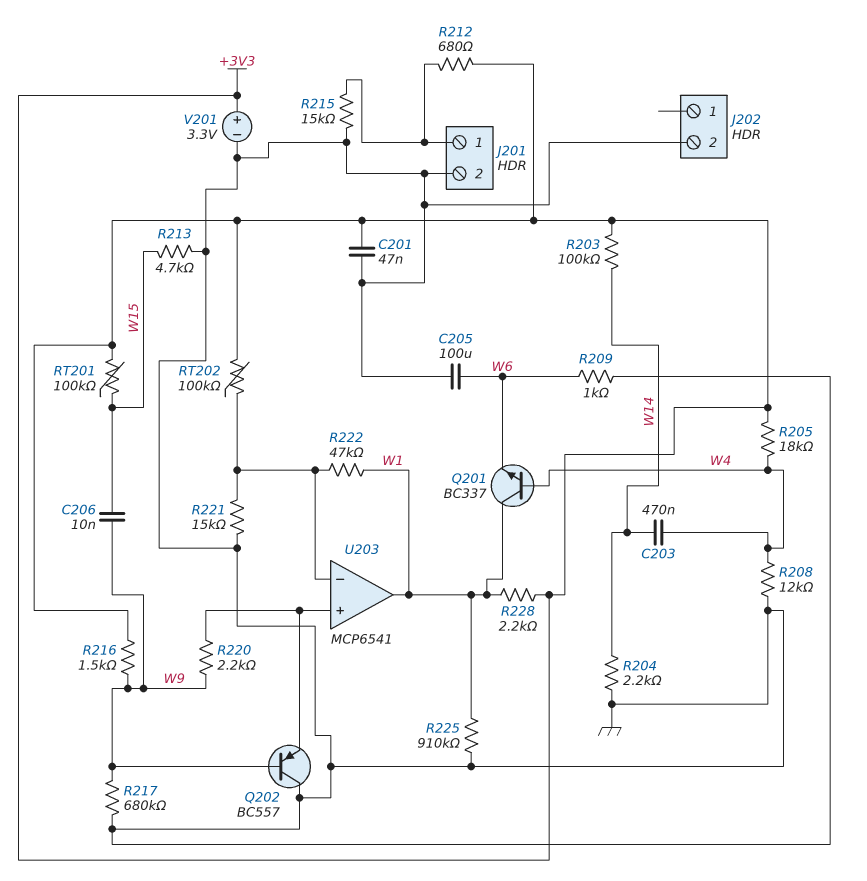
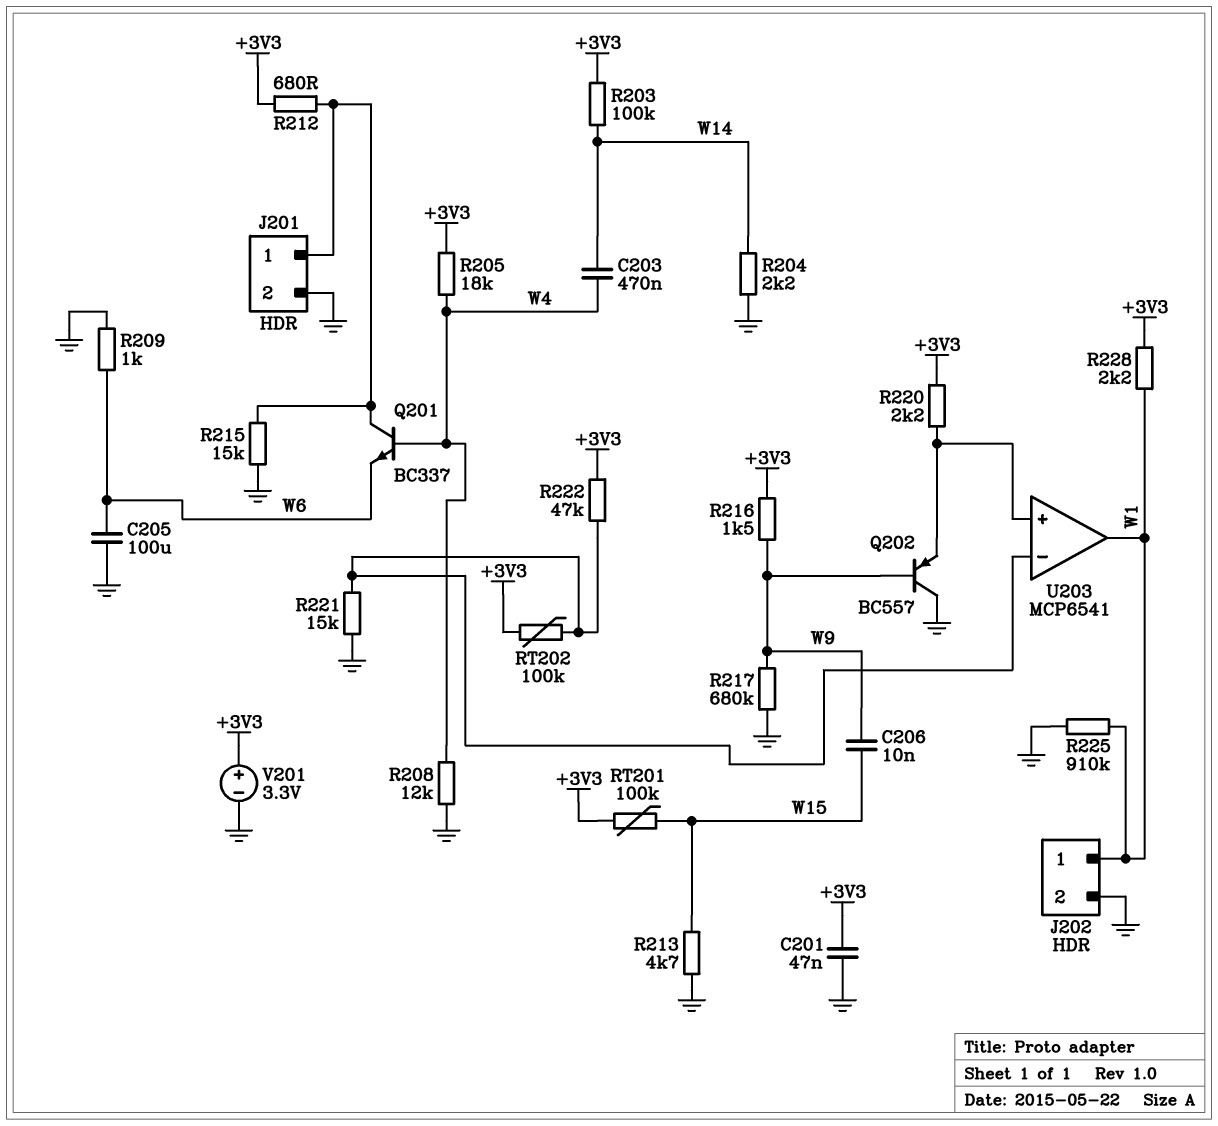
J202 pin 1: none -> W1
Q201: NPN BC337 (B W4, C W1, E W6) -> NPN BC337 (B W4, C J201/1, E W6)
R220: 2.2k (U203/in+, W9) -> 2.2k (+3V3, U203/in+)
R222: 47k (U203/in-, W1) -> 47k (+3V3, U203/in-)

